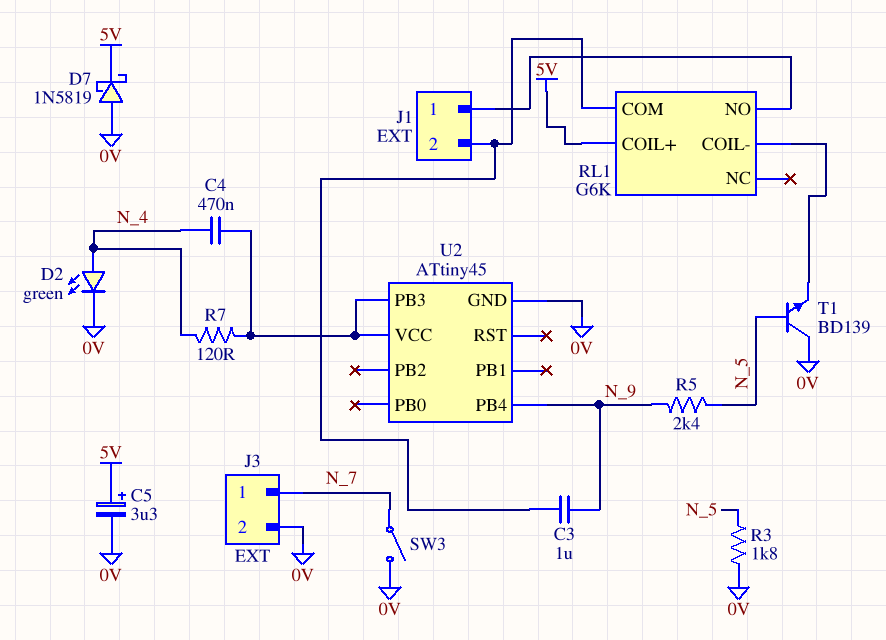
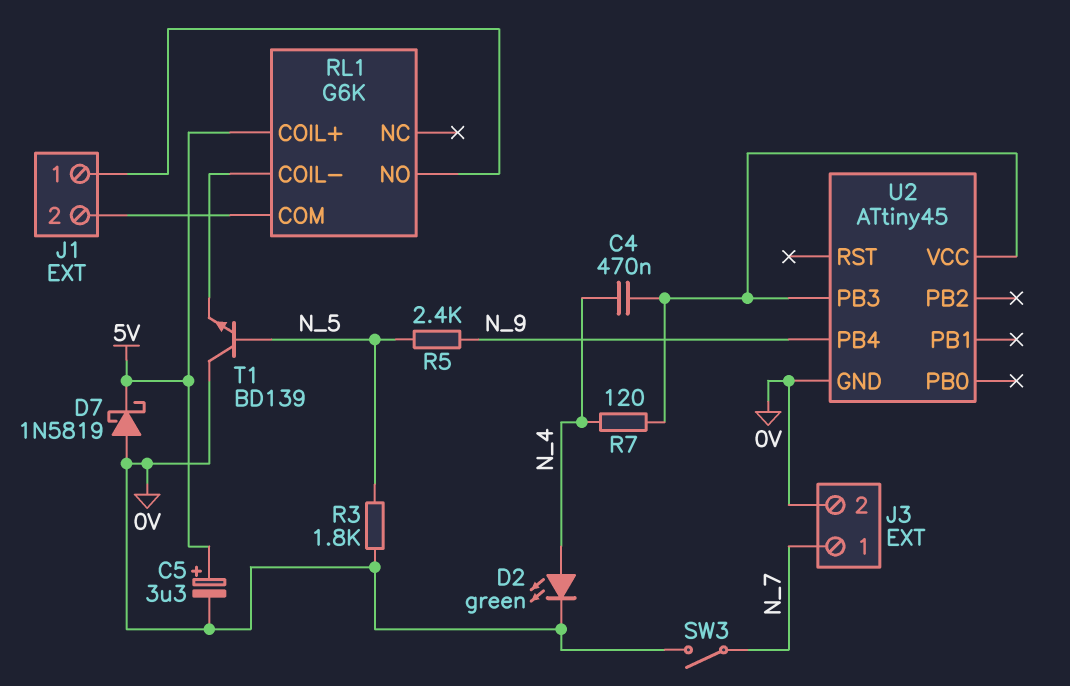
C3: 1uF (J1/2, N_9) -> none

